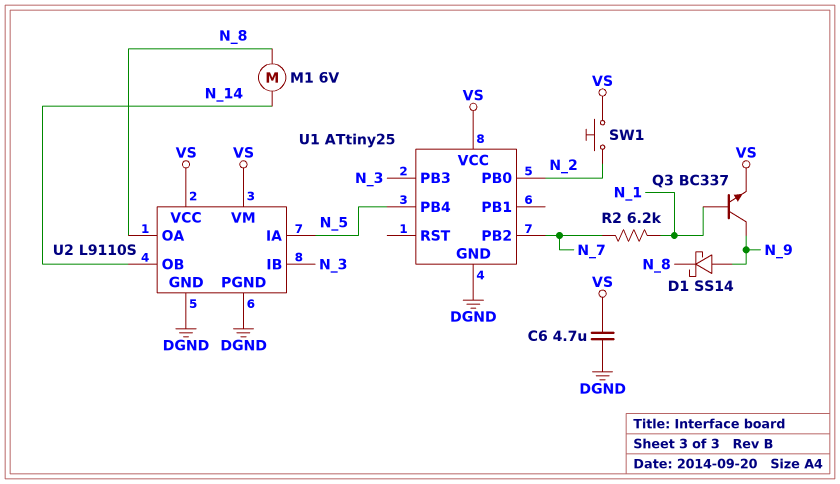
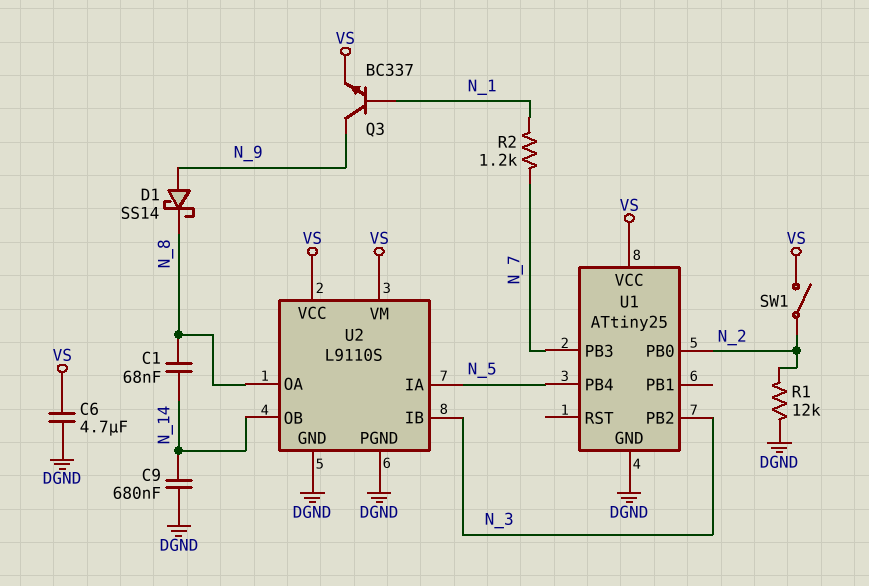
C1: none -> 68nF (N_8, N_14)
C9: none -> 680nF (DGND, N_14)
M1: motor 6V (N_8, N_14) -> none
R1: none -> 12k (DGND, N_2)
R2: 6.2k (N_1, N_7) -> 1.2k (N_1, N_7)
SW1: button (N_2, VS) -> switch (N_2, VS)
U1 pin PB2: N_7 -> N_3
U1 pin PB3: N_3 -> N_7

